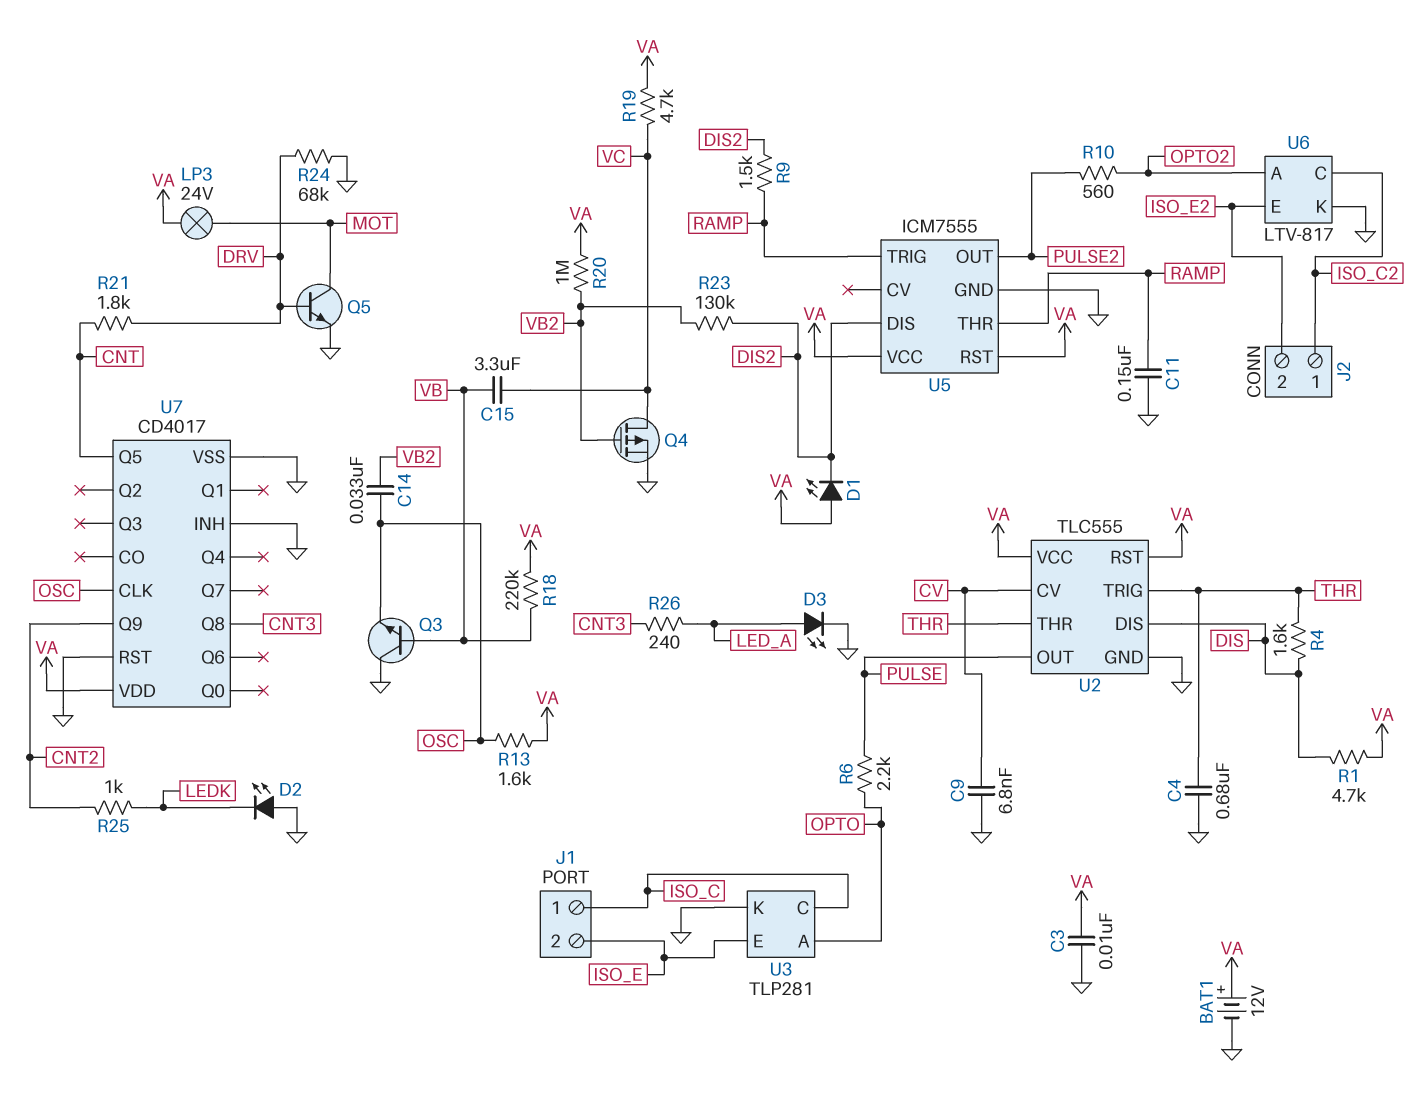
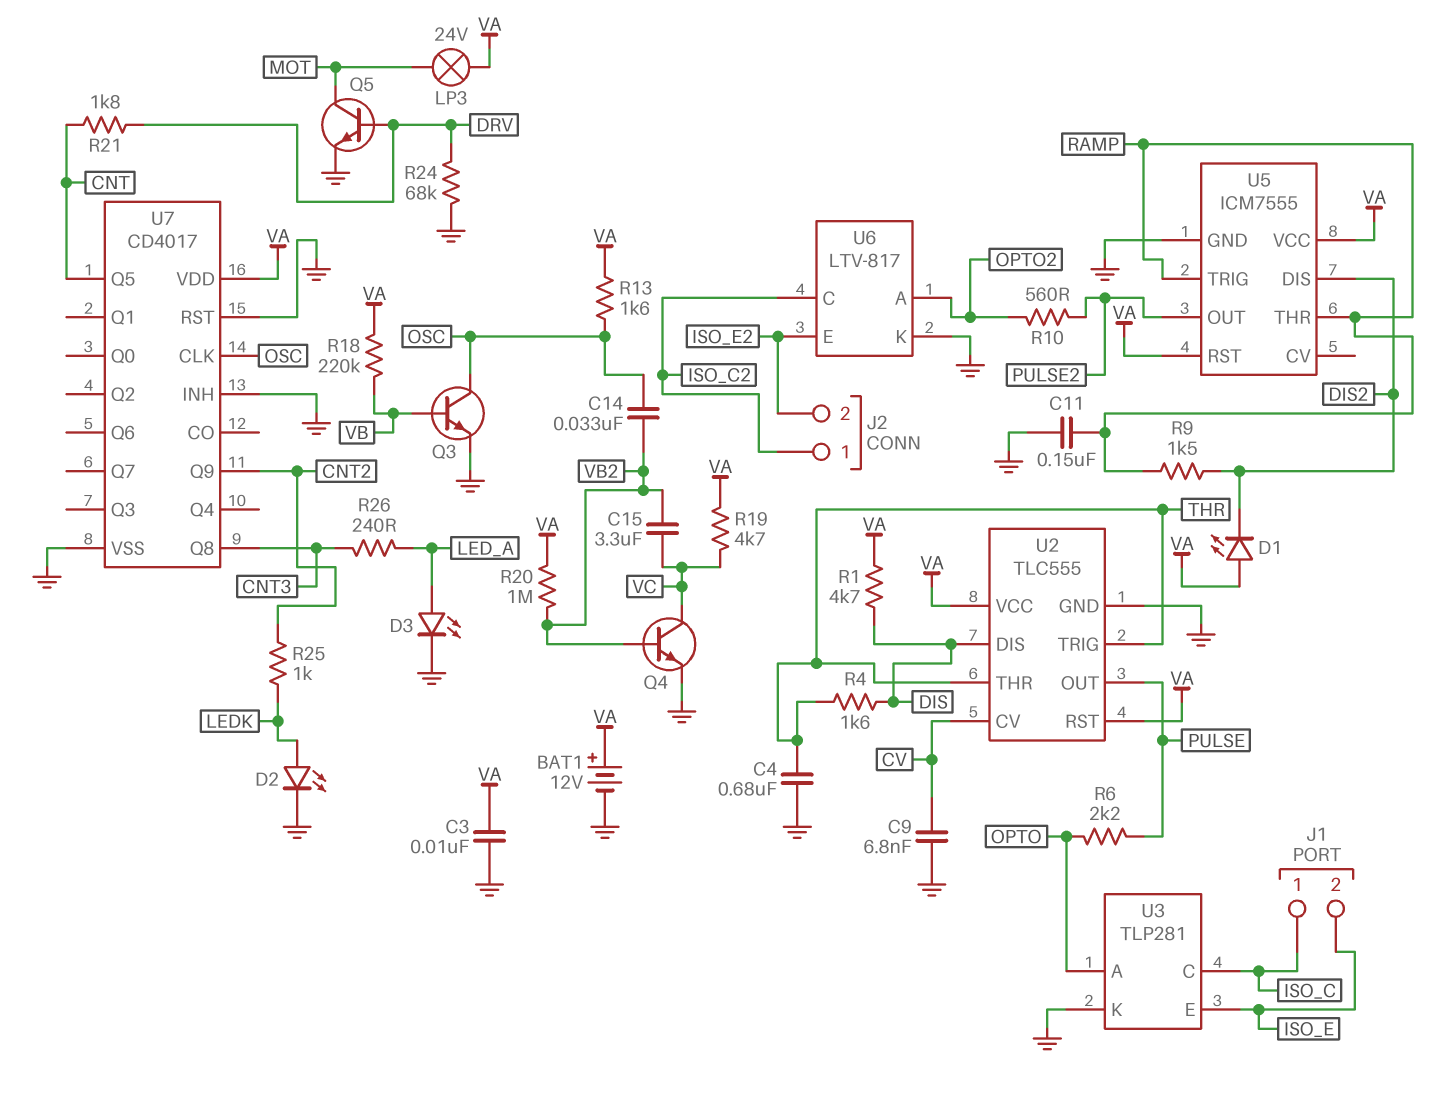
C15: 3.3uF (VB, VC) -> 3.3uF (VB2, VC)
D2: LED (A GND, K LEDK) -> LED (A LEDK, K GND)
Q3: NPN (B VB, C GND, E OSC) -> NPN (B VB, C OSC, E GND)
Q4: PMOS (G VB2, D VC, S GND) -> NPN (B VB2, C VC, E GND)
R23: 130k (DIS2, VB2) -> none

